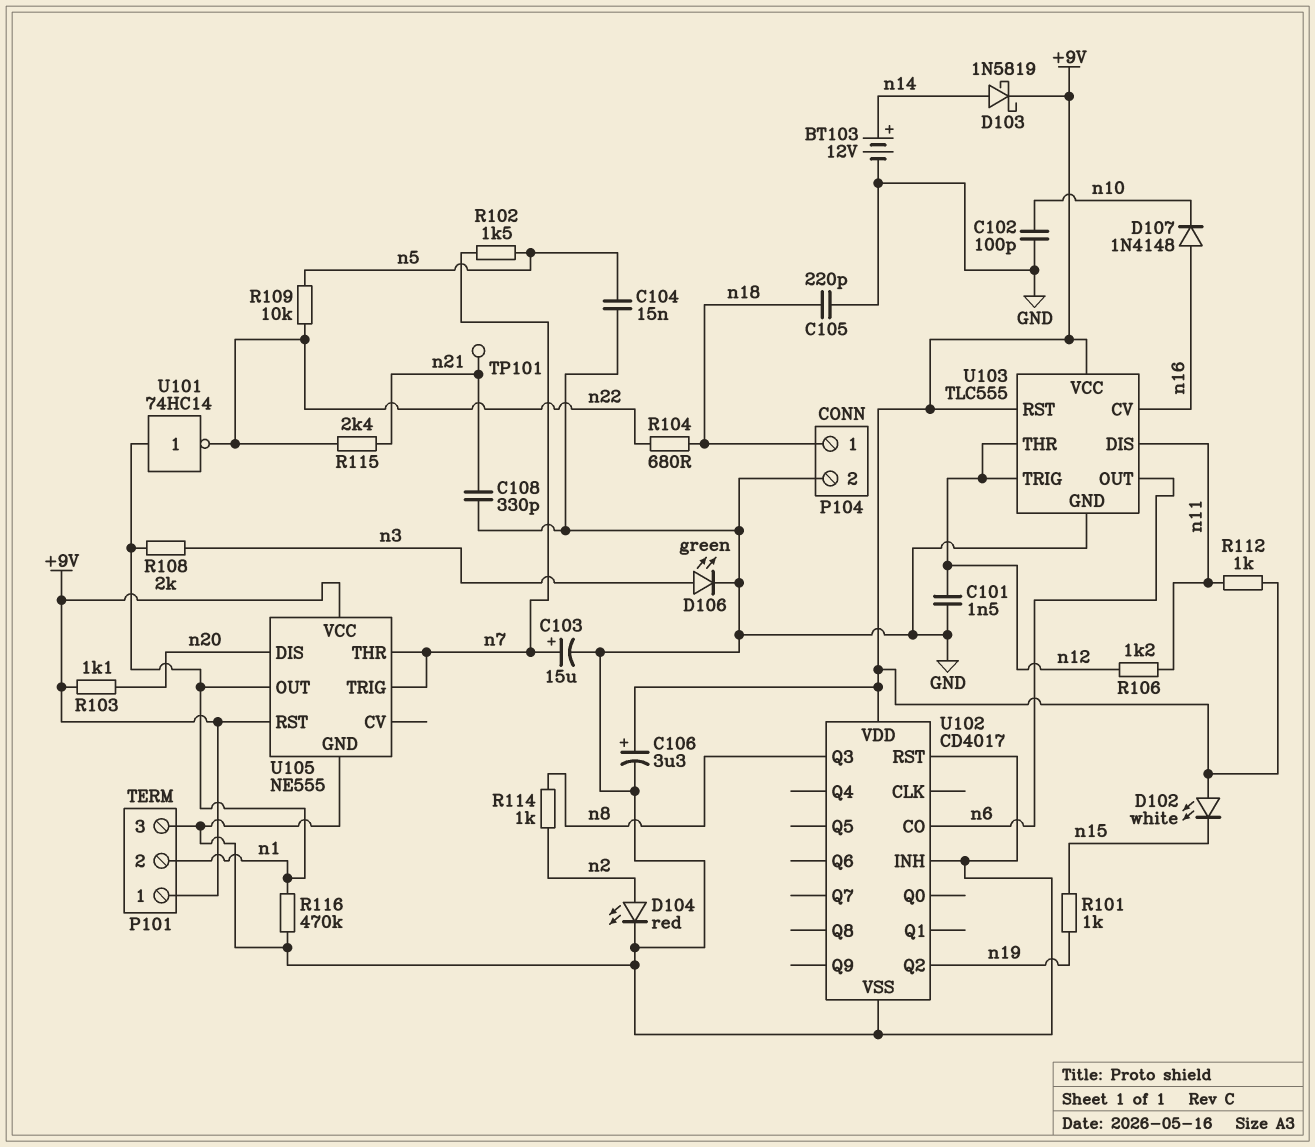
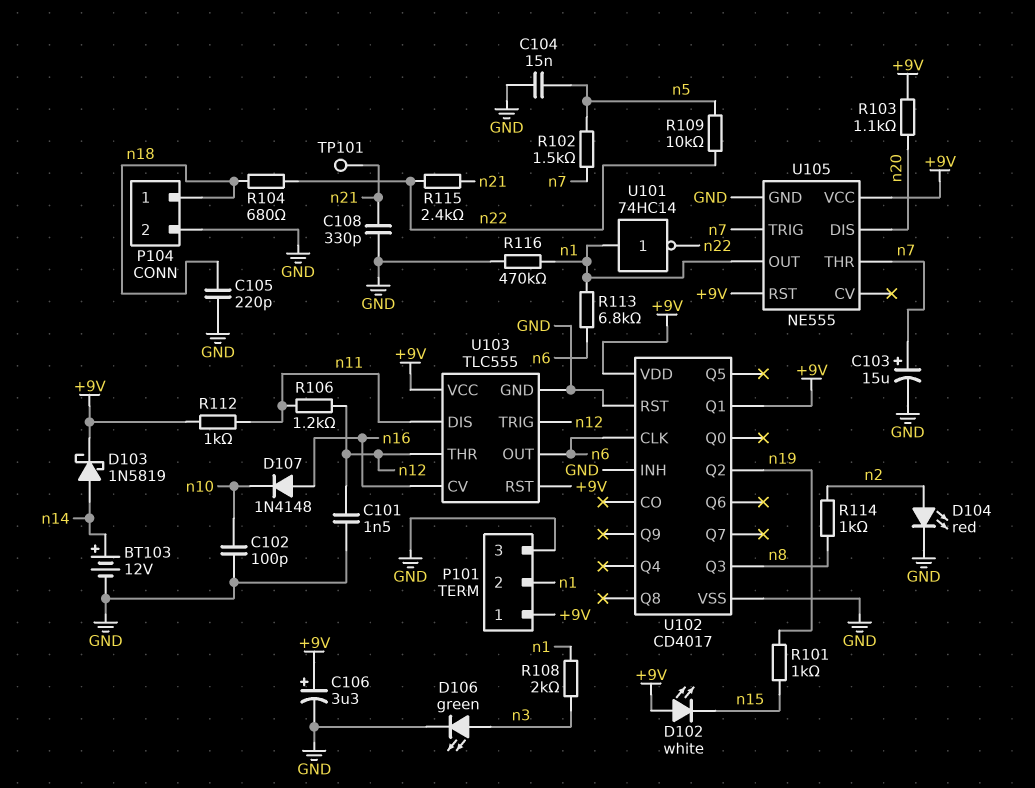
R113: none -> 6.8k (n1, n6)
U102 pin CLK: none -> n6
U102 pin CO: n6 -> none
U102 pin Q1: none -> +9V

